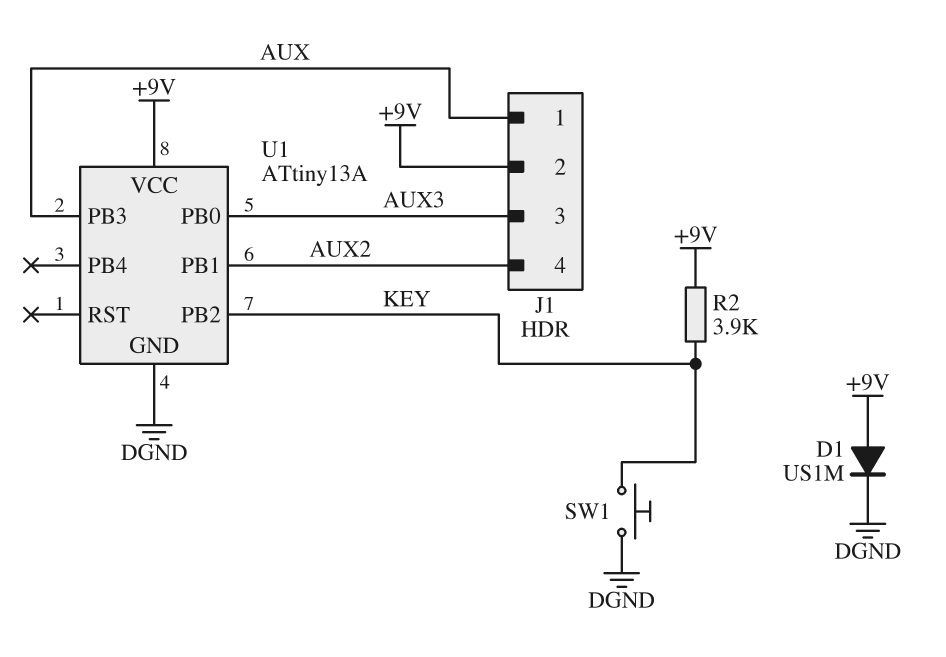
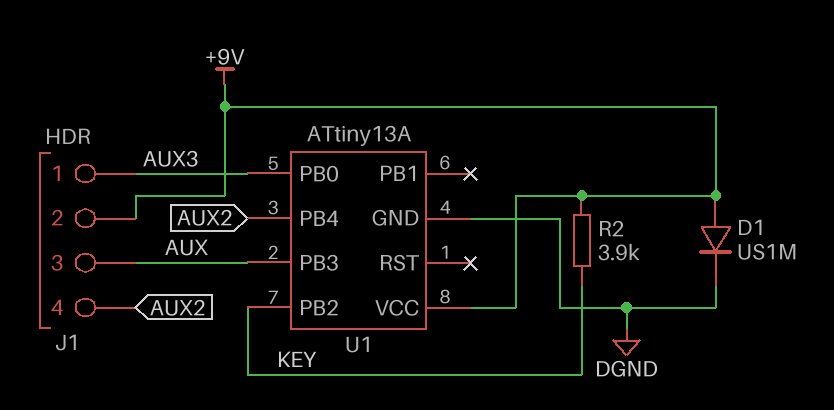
J1 pin 1: AUX -> AUX3
J1 pin 3: AUX3 -> AUX
SW1: button (DGND, KEY) -> none
U1 pin PB1: AUX2 -> none
U1 pin PB4: none -> AUX2

